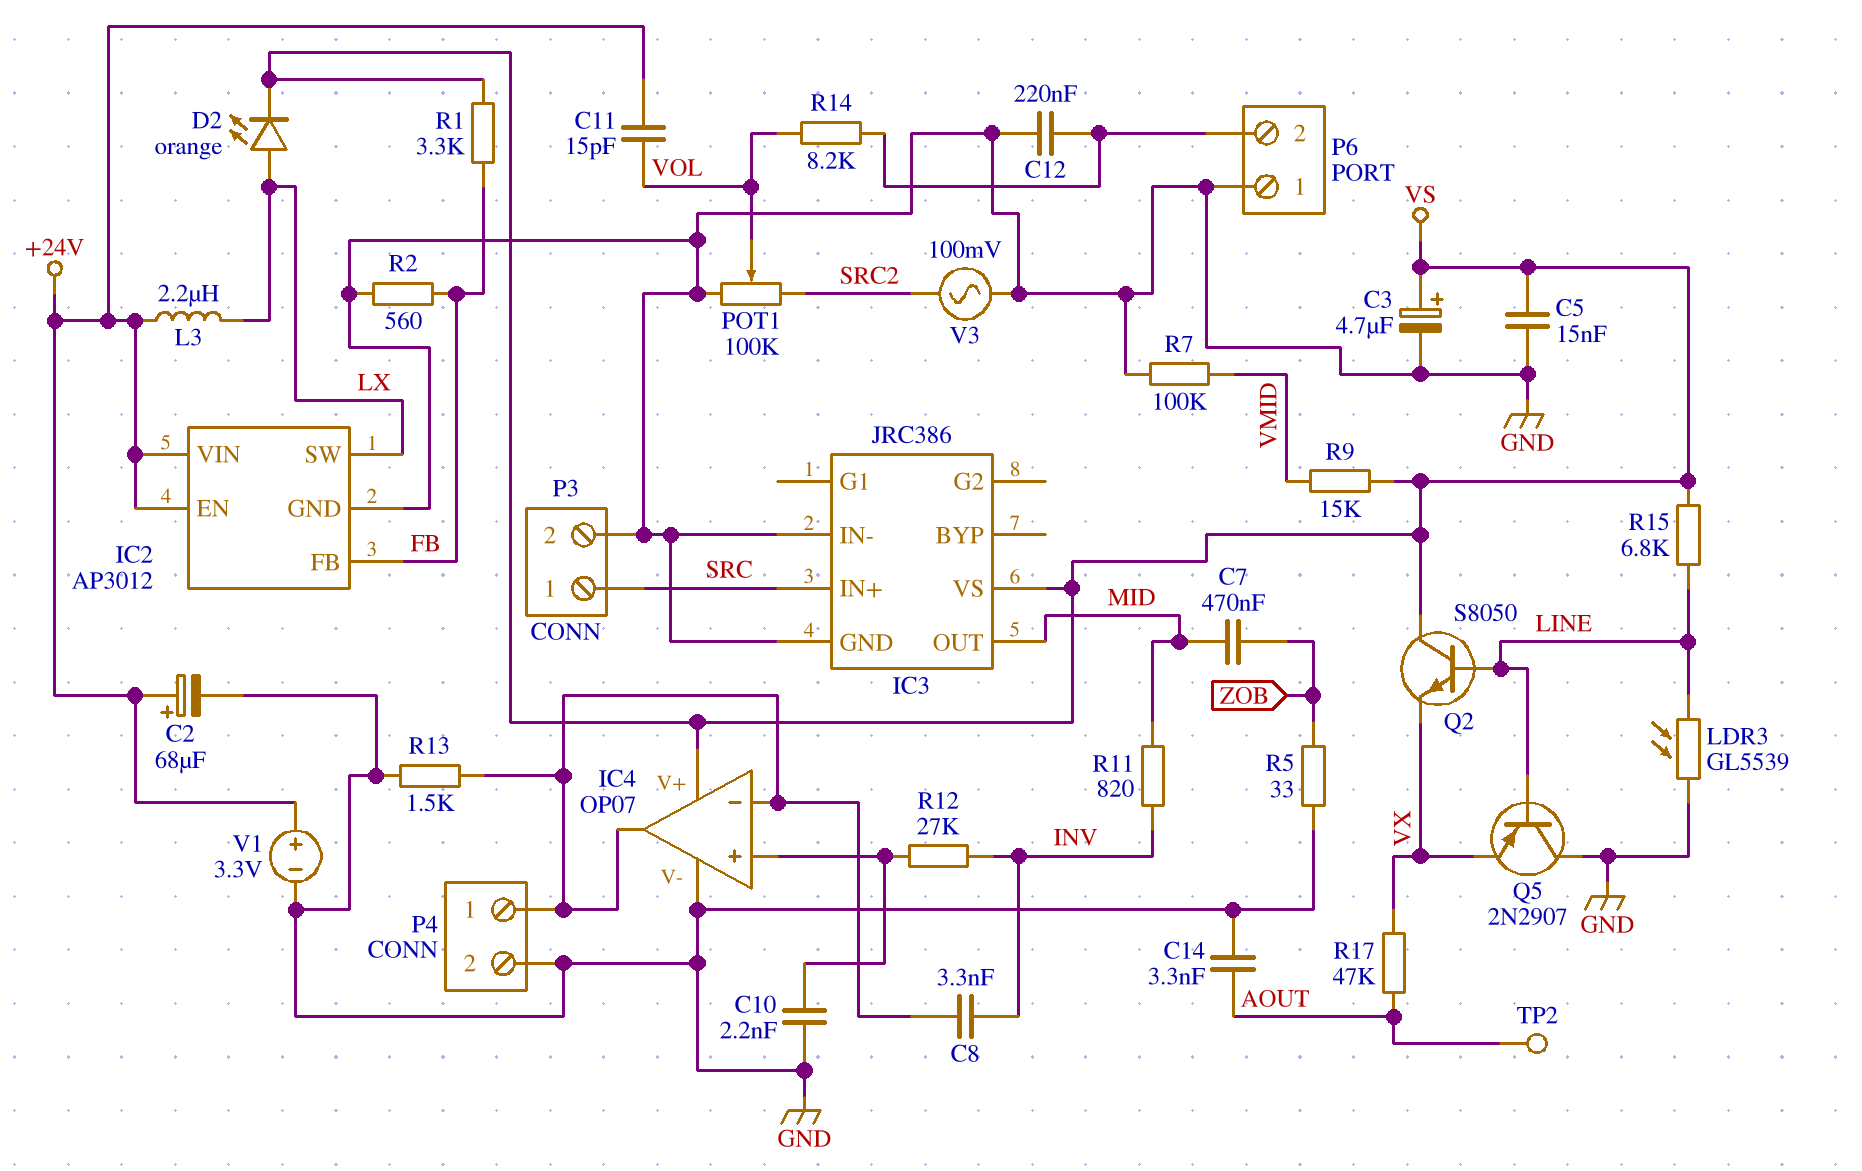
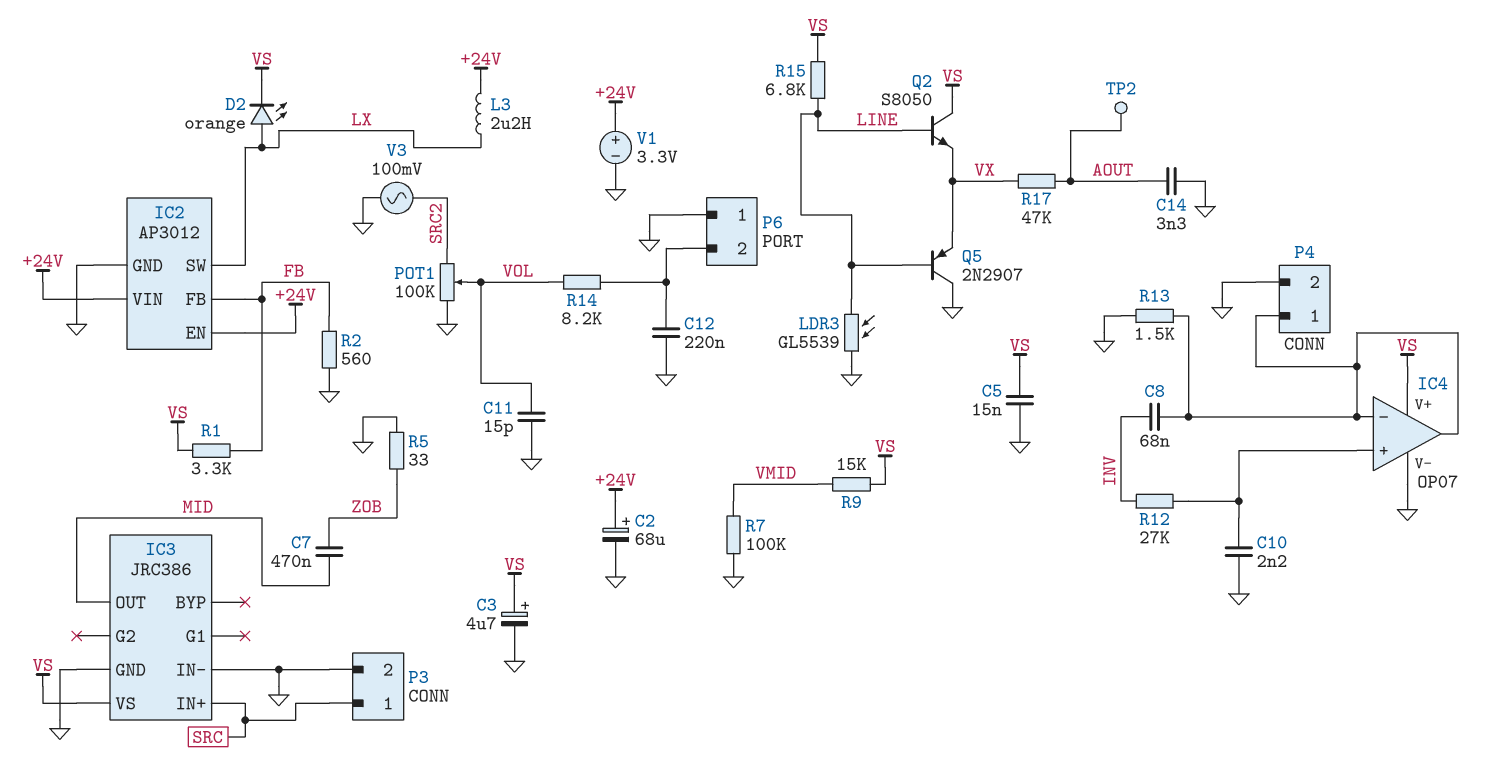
C8: 3.3nF (IC4/in-, INV) -> 68nF (IC4/in-, INV)
C11: 15pF (+24V, VOL) -> 15pF (GND, VOL)
R11: 820 (INV, MID) -> none

